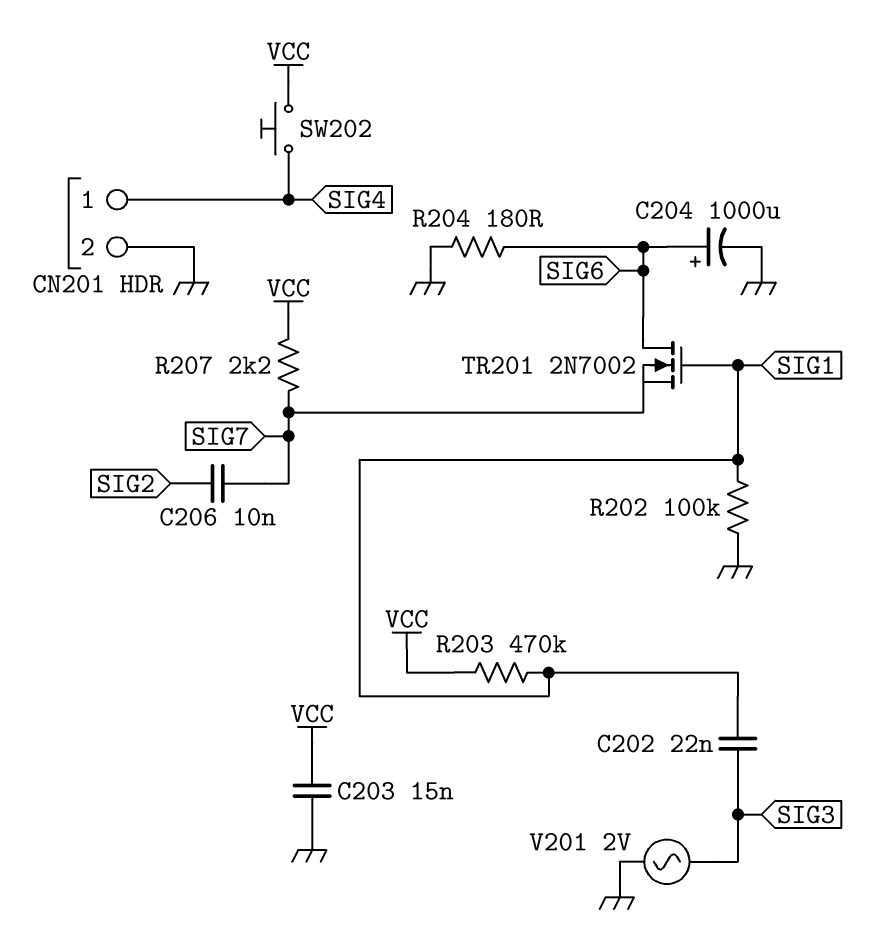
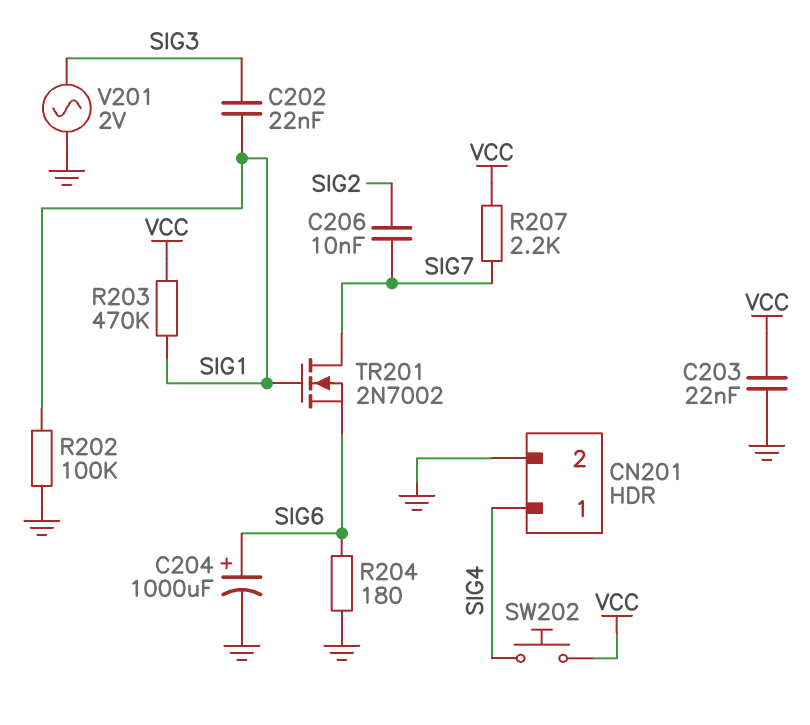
C203: 15nF (GND, VCC) -> 22nF (GND, VCC)
TR201: NMOS 2N7002 (G SIG1, D SIG6, S SIG7) -> NMOS 2N7002 (G SIG1, D SIG7, S SIG6)

